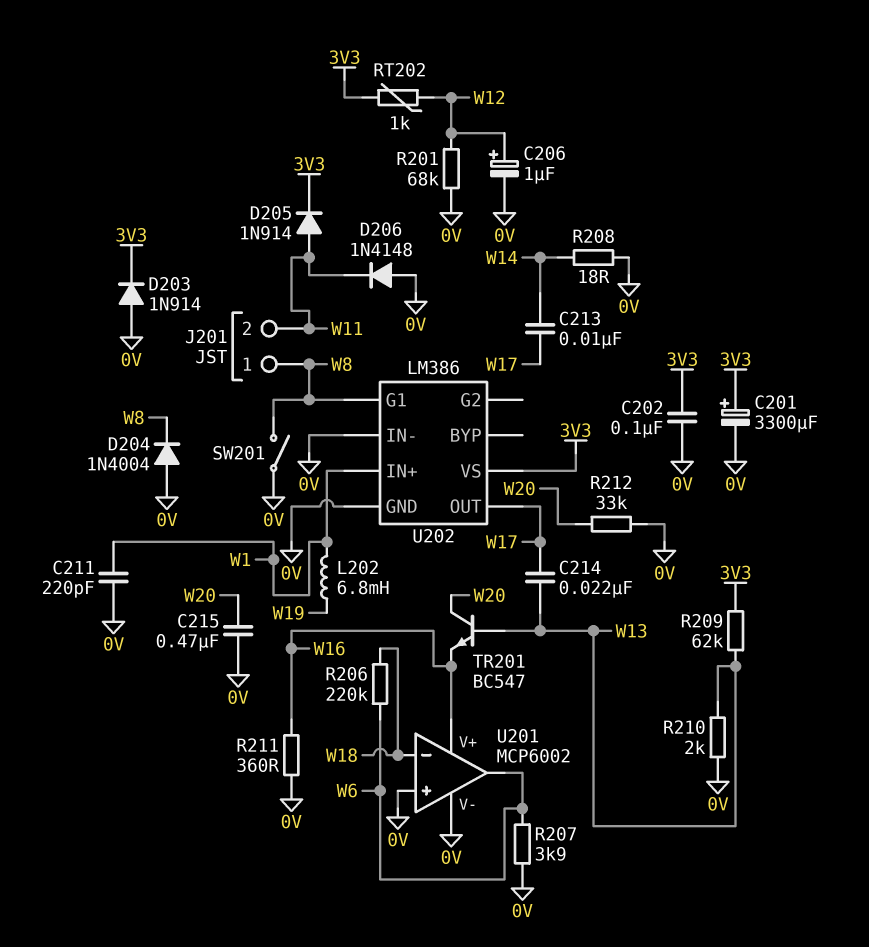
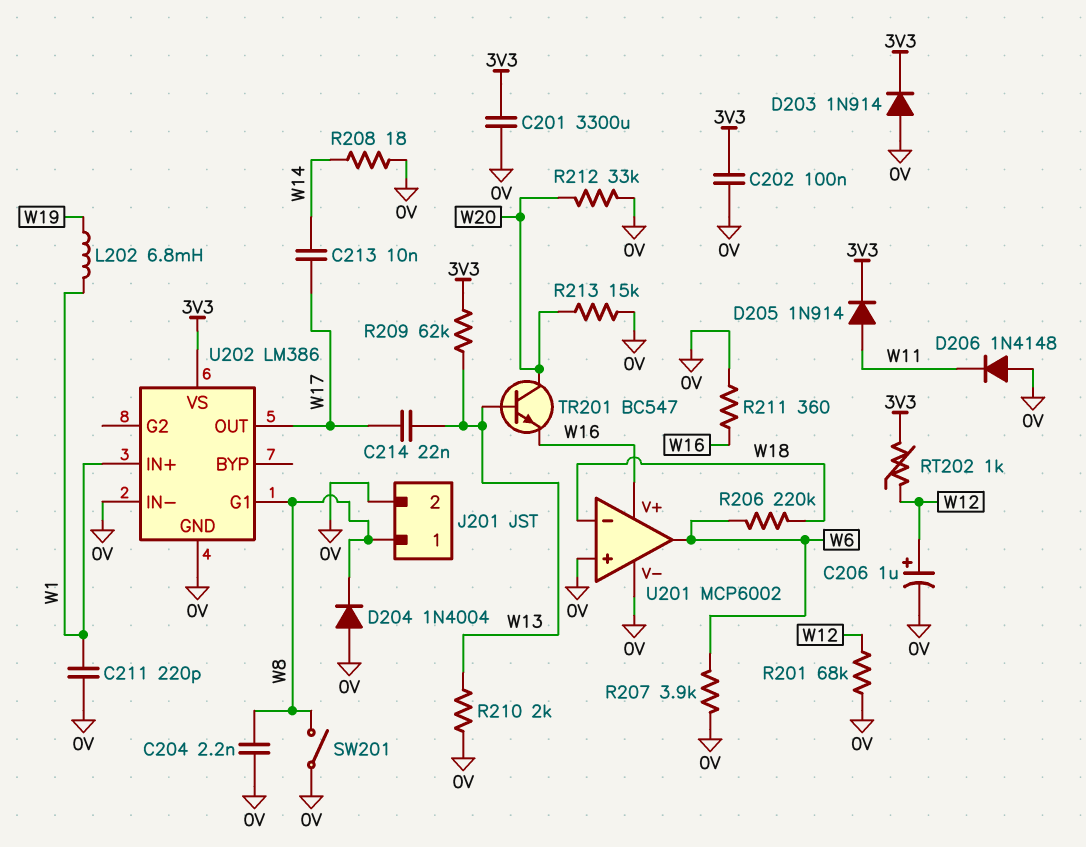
C201: 3300uF (plus 3V3, minus 0V) -> 3300uF (0V, 3V3)
C204: none -> 2.2nF (0V, W8)
C215: 470nF (0V, W20) -> none
J201 pin 2: W11 -> 0V
R213: none -> 15k (0V, W20)

